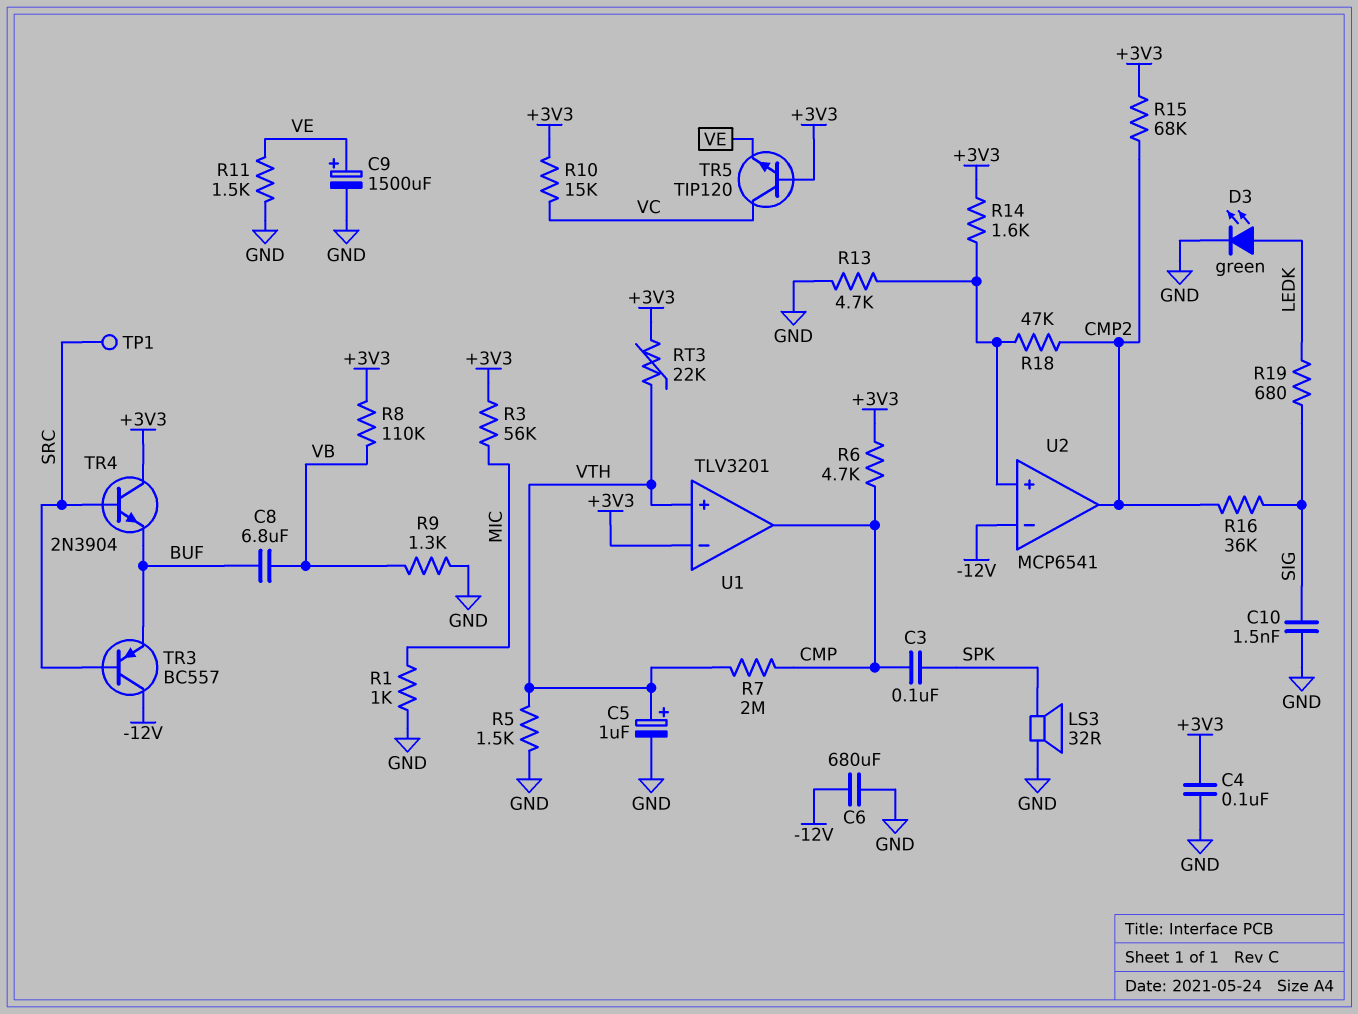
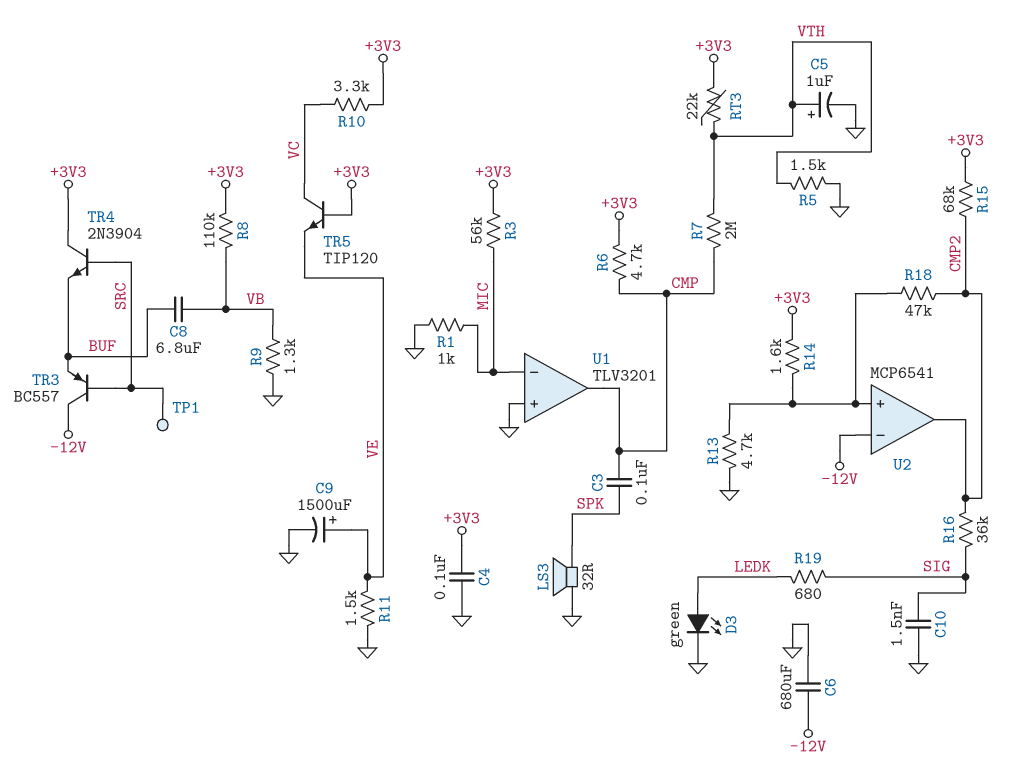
R10: 15k (+3V3, VC) -> 3.3k (+3V3, VC)
U1 pin in+: VTH -> GND
U1 pin in-: +3V3 -> MIC

